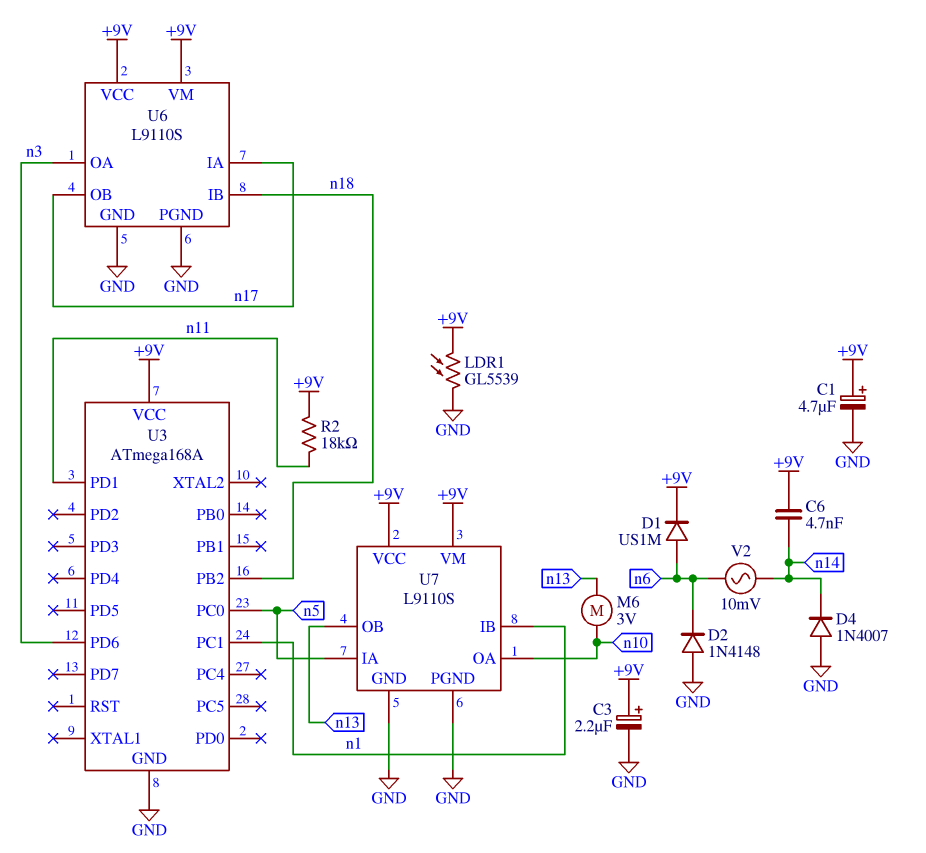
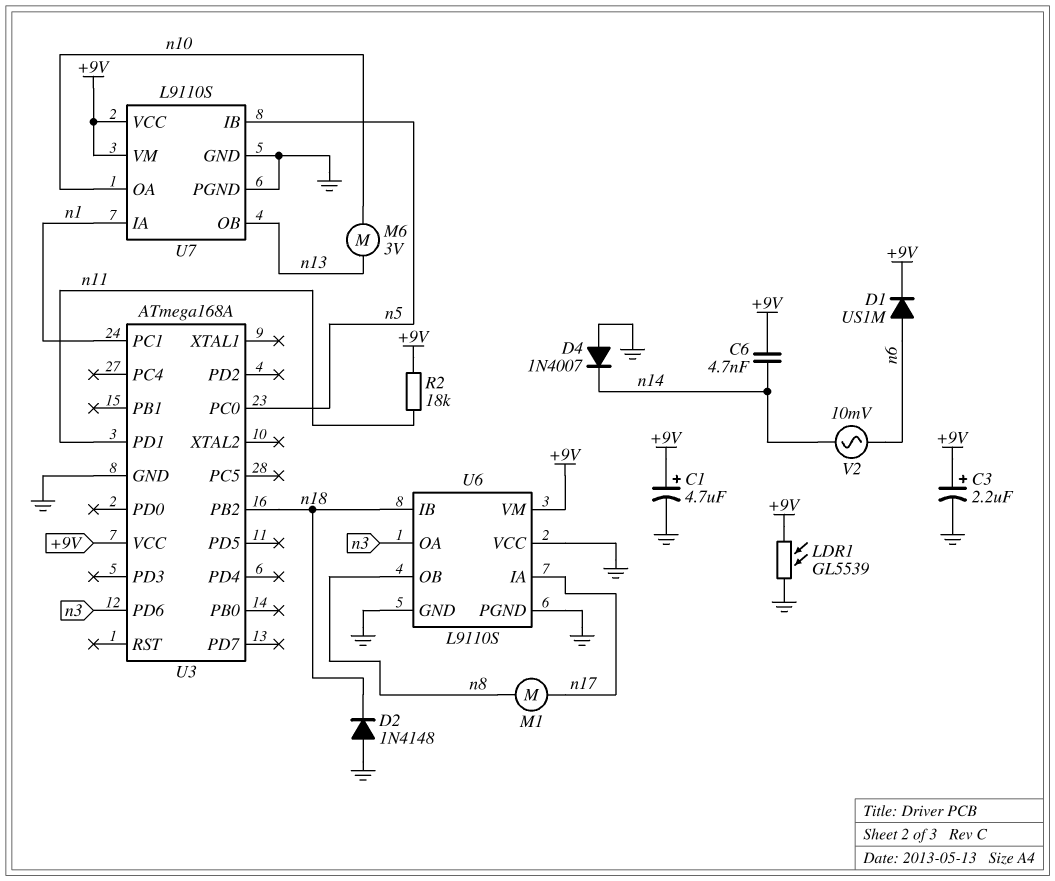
D2: diode 1N4148 (A GND, K n6) -> diode 1N4148 (A GND, K n18)
M1: none -> motor (n8, n17)
U6 pin OB: n17 -> n8
U6 pin VCC: +9V -> GND
U7 pin IA: n5 -> n1
U7 pin IB: n1 -> n5

